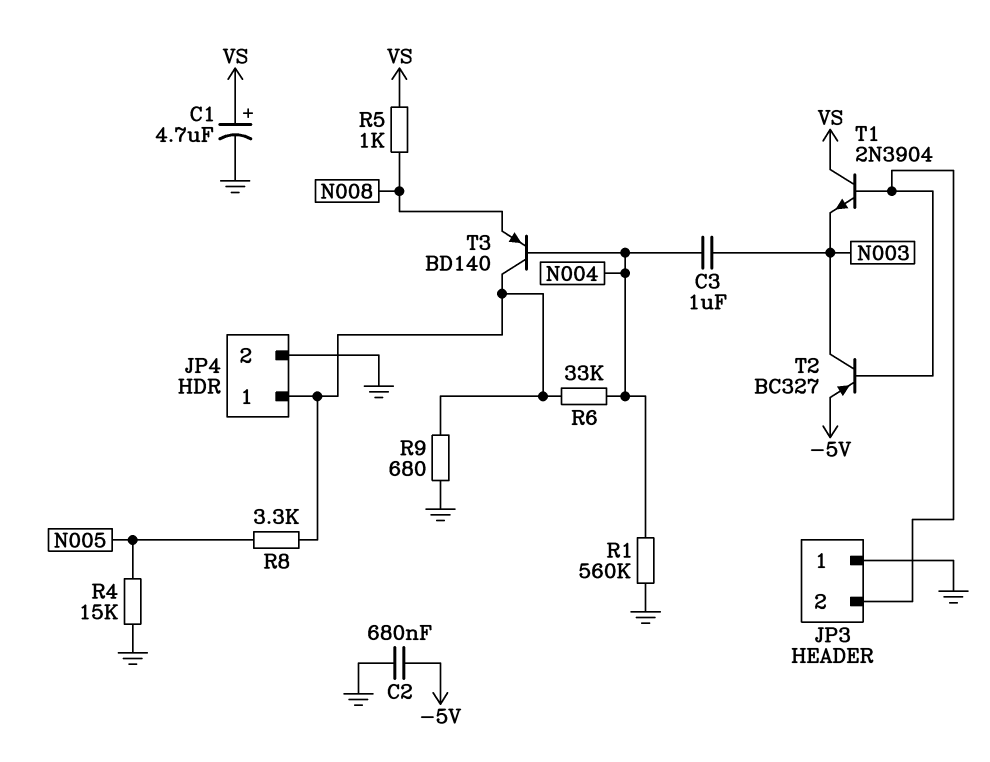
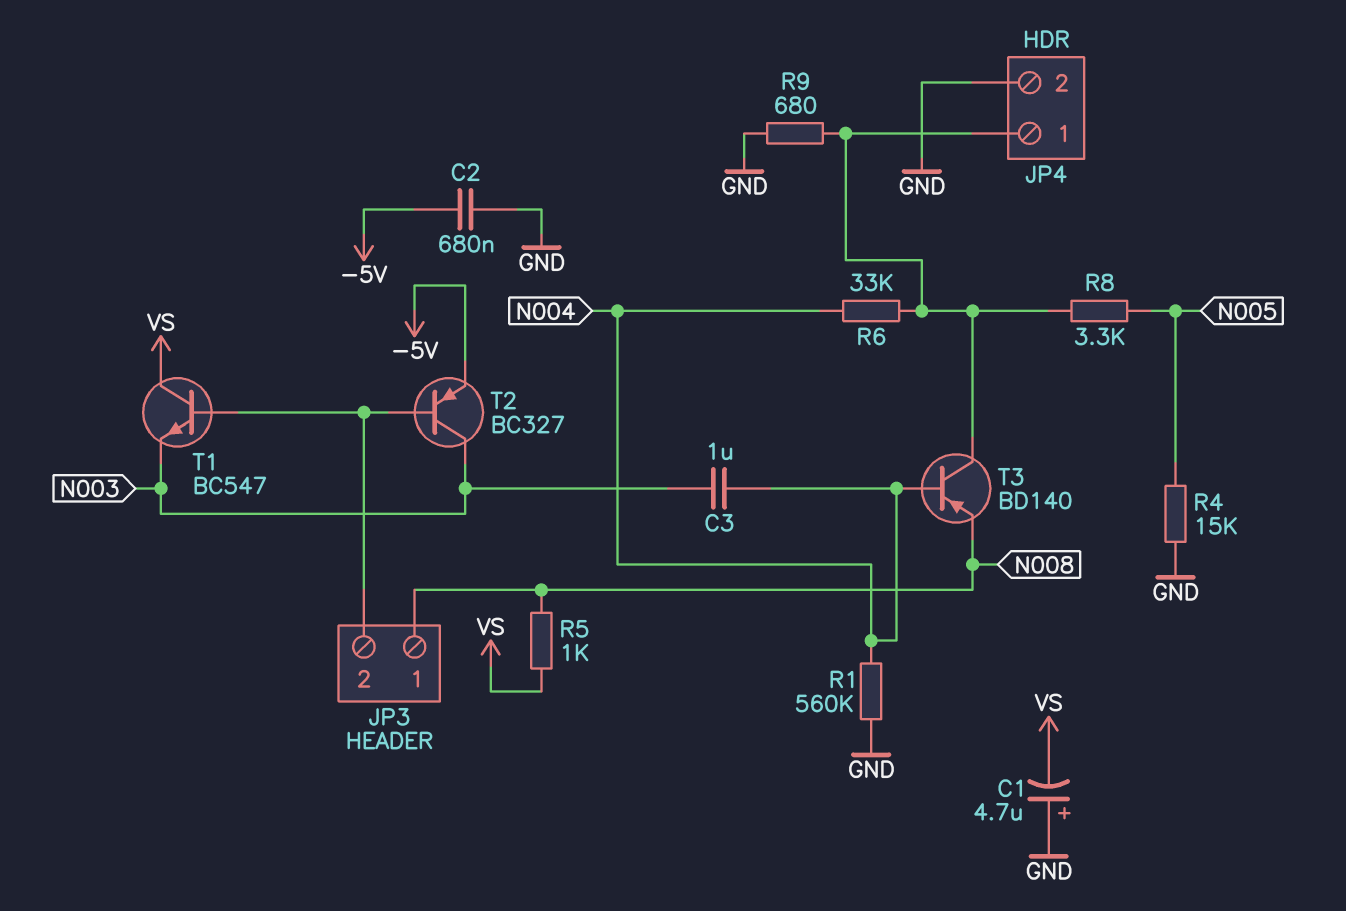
C1: 4.7uF (plus VS, minus GND) -> 4.7uF (plus GND, minus VS)
JP3 pin 1: GND -> N008
T1: NPN 2N3904 (B JP3/2, C VS, E N003) -> NPN BC547 (B JP3/2, C VS, E N003)

